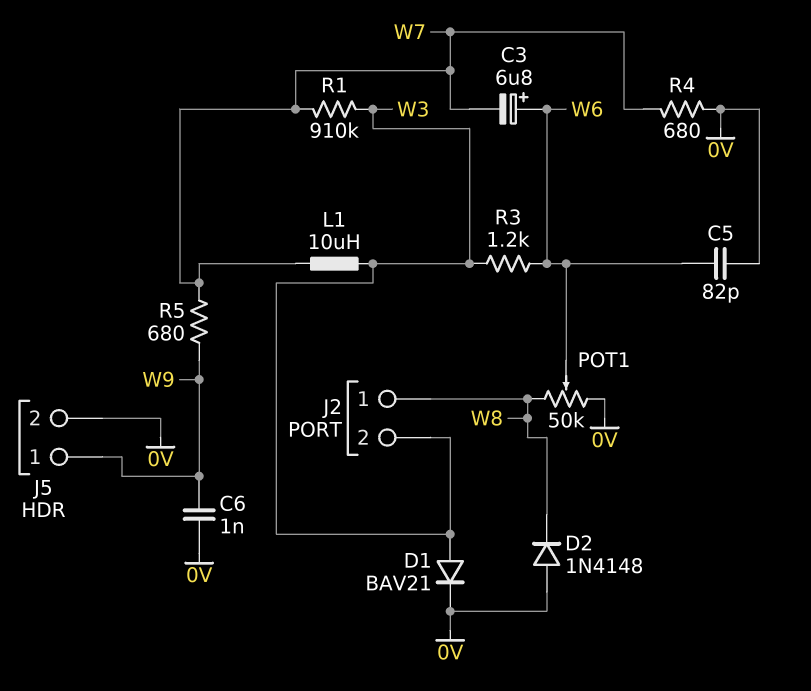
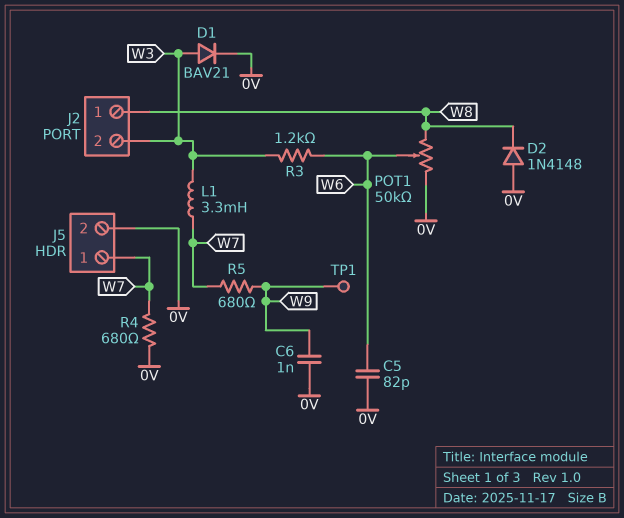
C3: 6.8uF (plus W6, minus W7) -> none
J5 pin 1: W9 -> W7
L1: 10uH (W3, W7) -> 3.3mH (W3, W7)
R1: 910k (W3, W7) -> none
TP1: none -> test point (W9)

